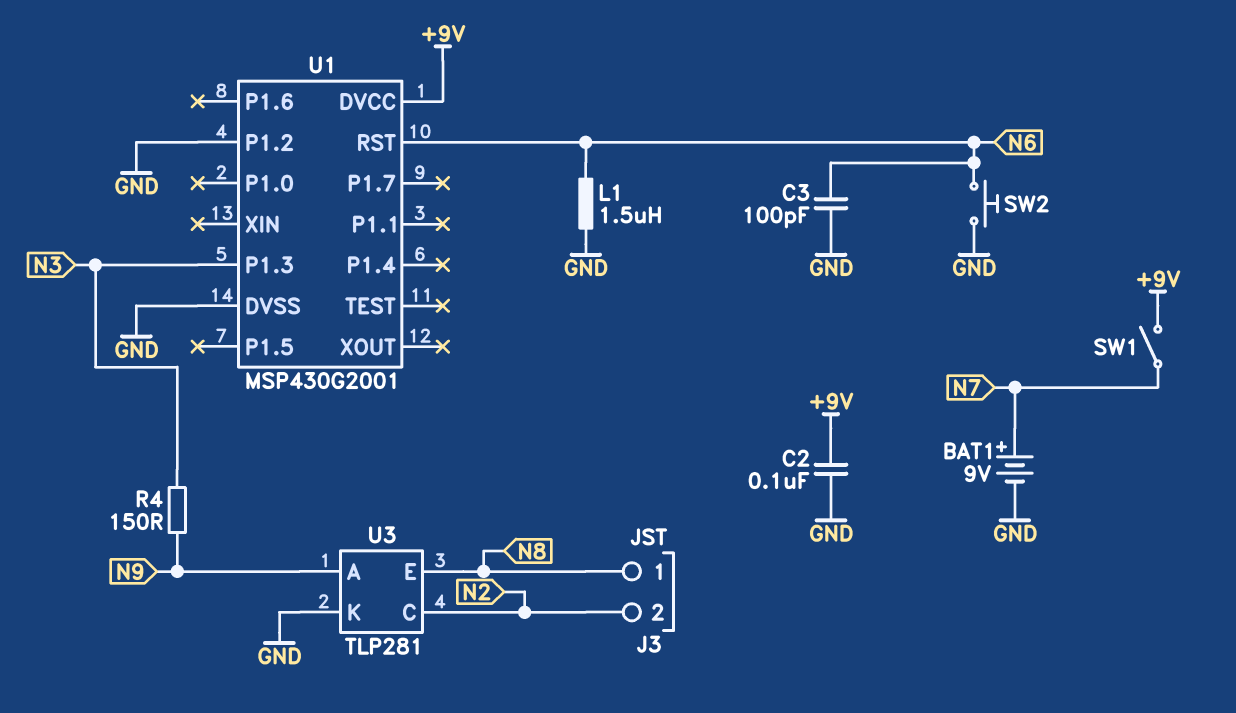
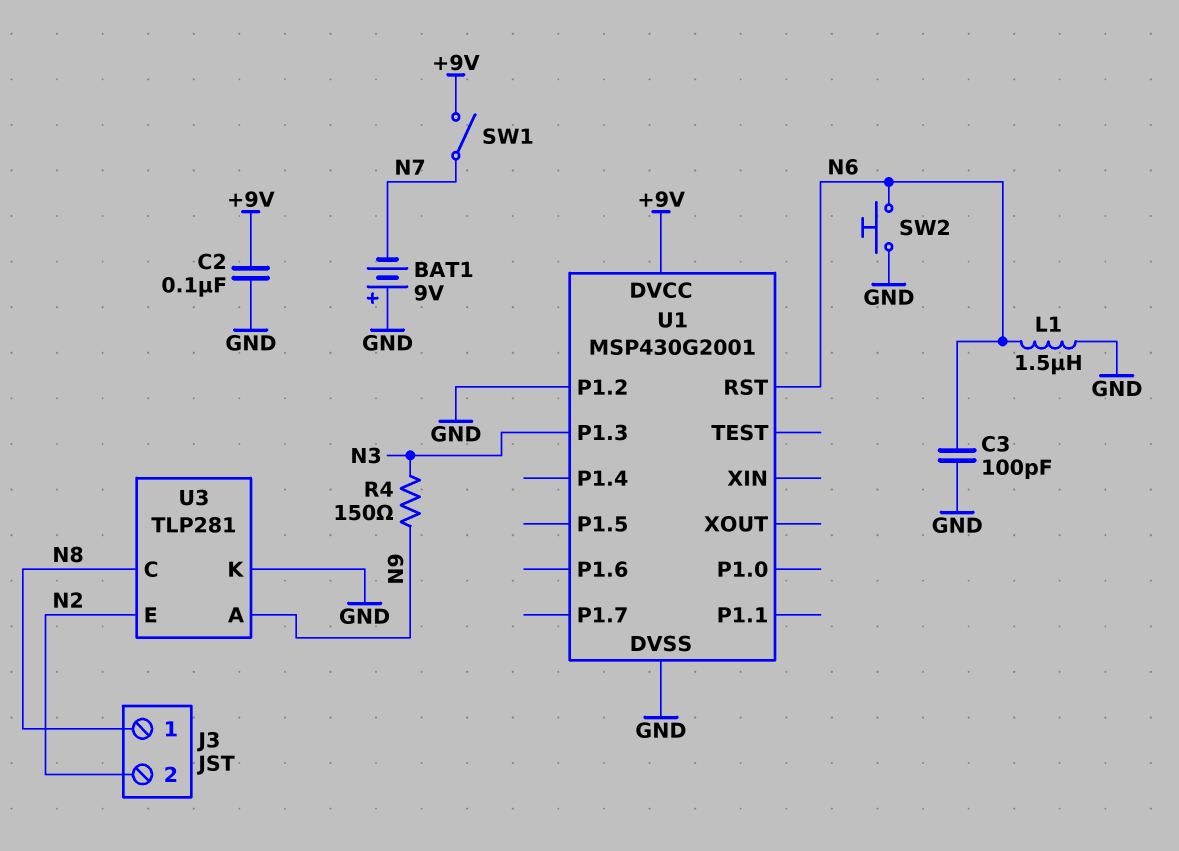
BAT1: 9V (plus N7, minus GND) -> 9V (plus GND, minus N7)
U3 pin C: N2 -> N8
U3 pin E: N8 -> N2

